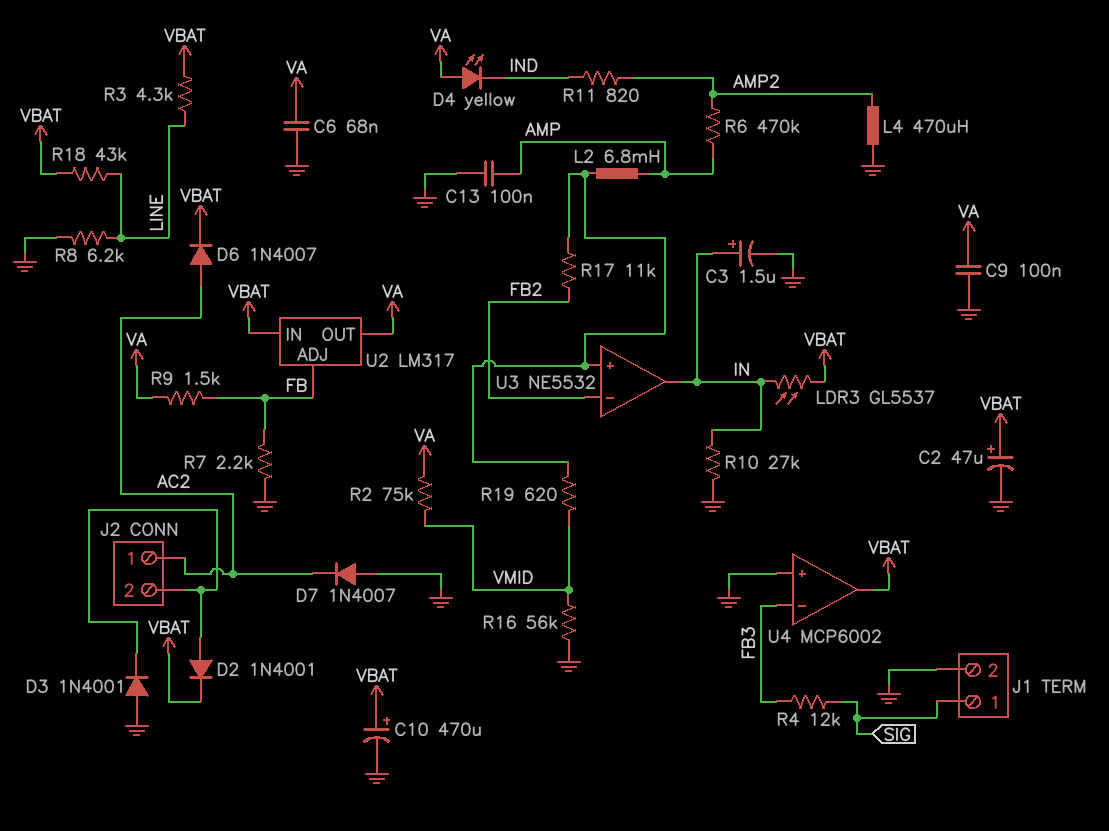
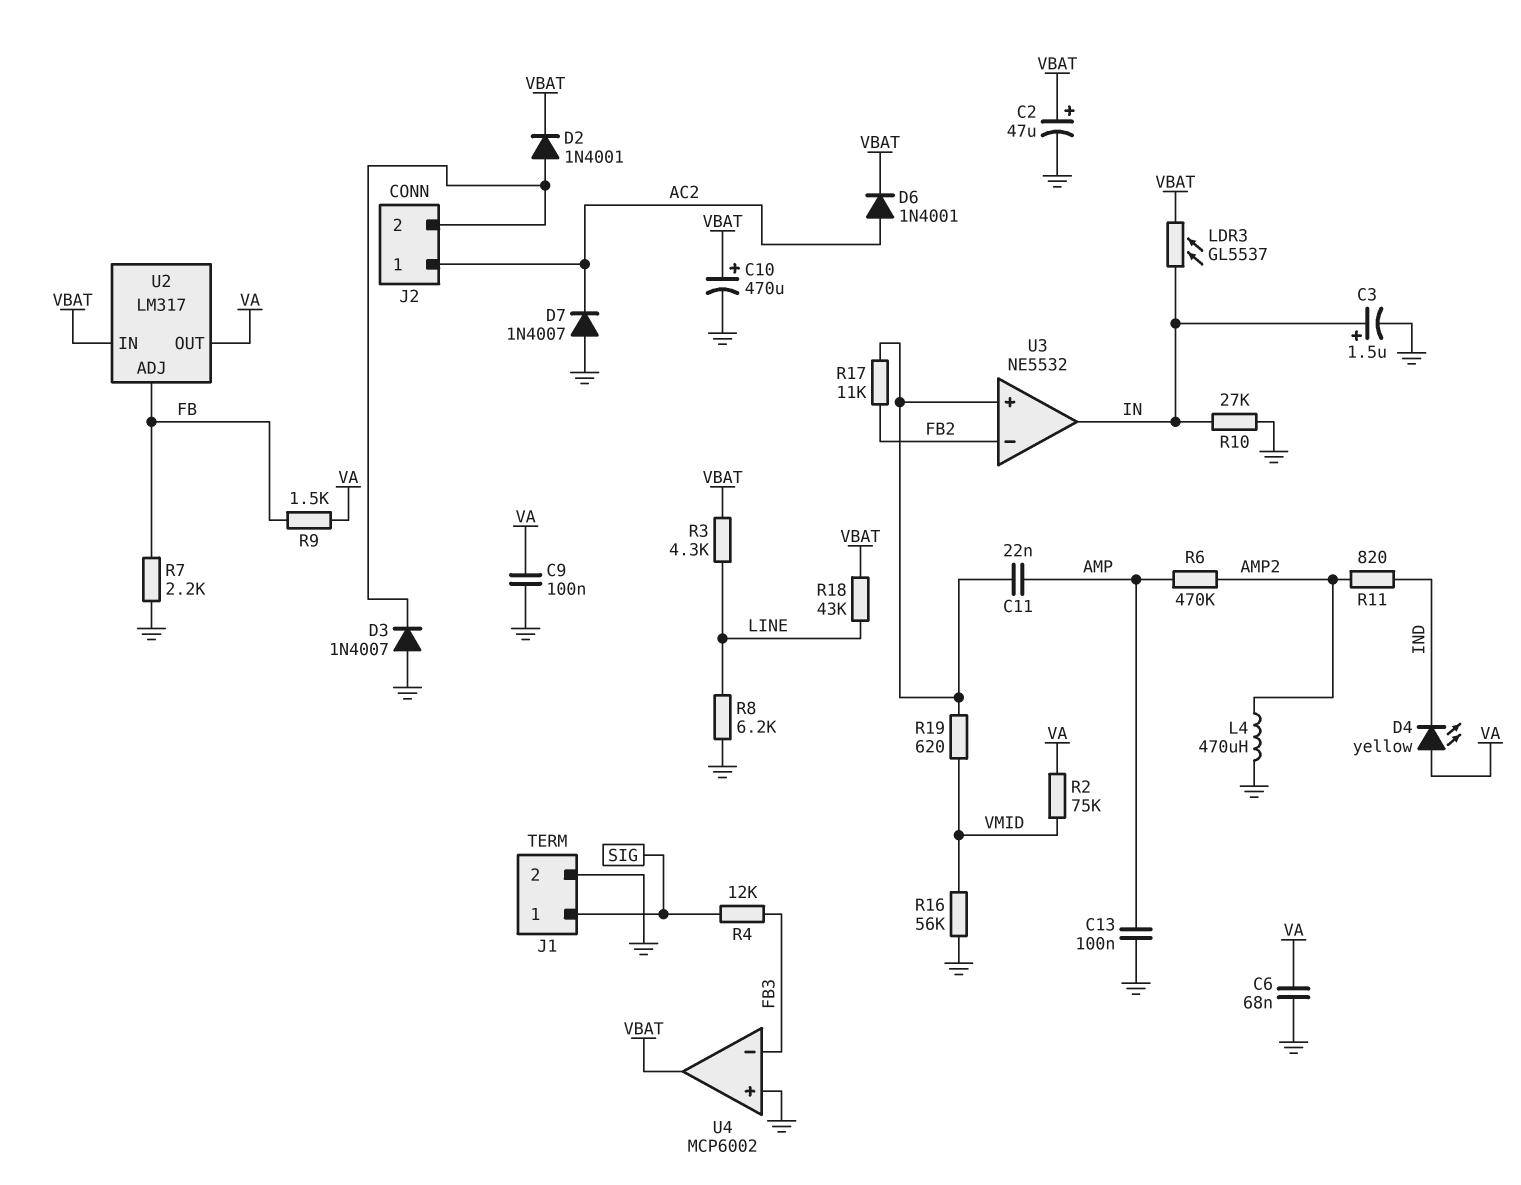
C11: none -> 22nF (AMP, U3/in+)
D3: diode 1N4001 (A GND, K J2/2) -> diode 1N4007 (A GND, K J2/2)
D6: diode 1N4007 (A AC2, K VBAT) -> diode 1N4001 (A AC2, K VBAT)
L2: 6.8mH (AMP, U3/in+) -> none

